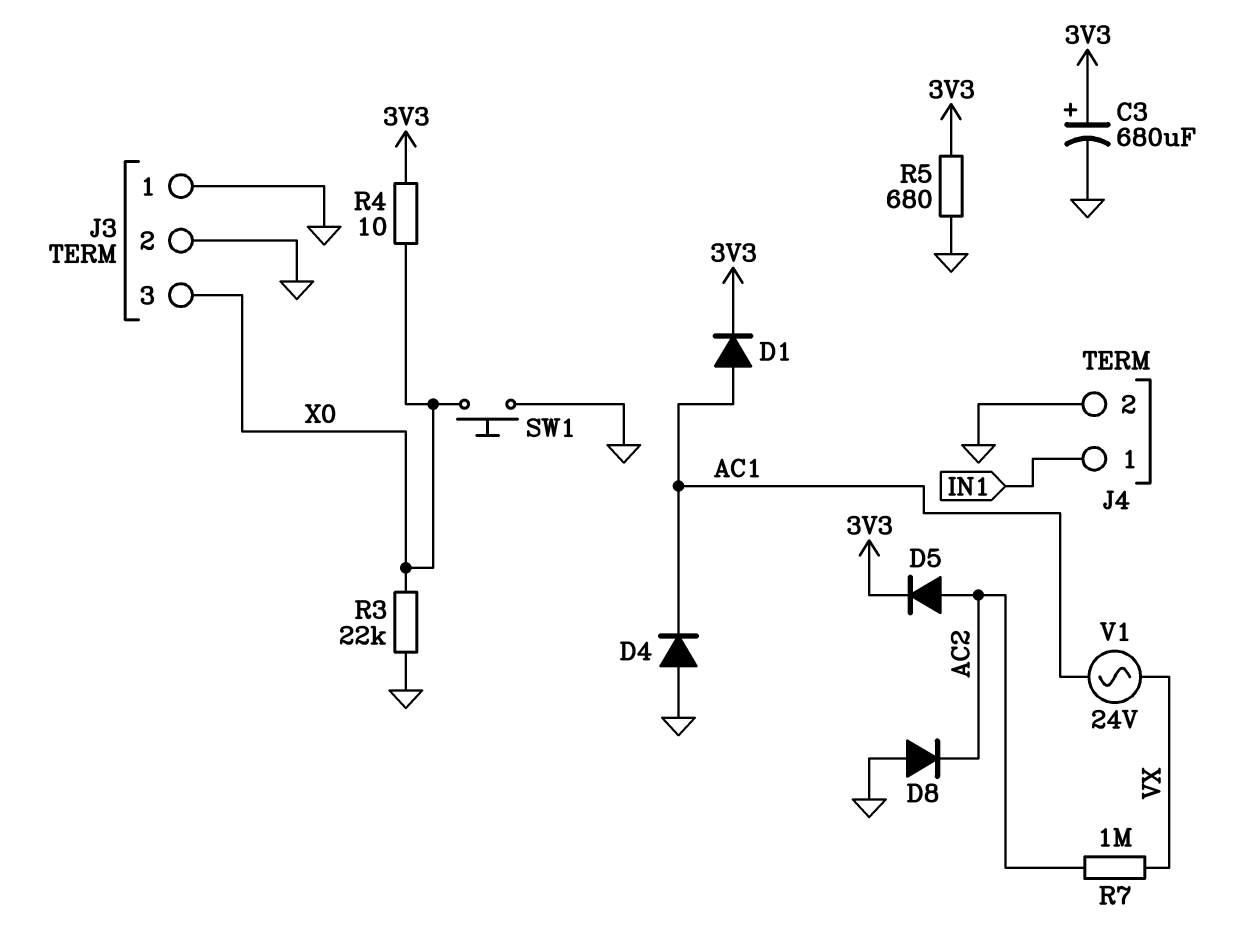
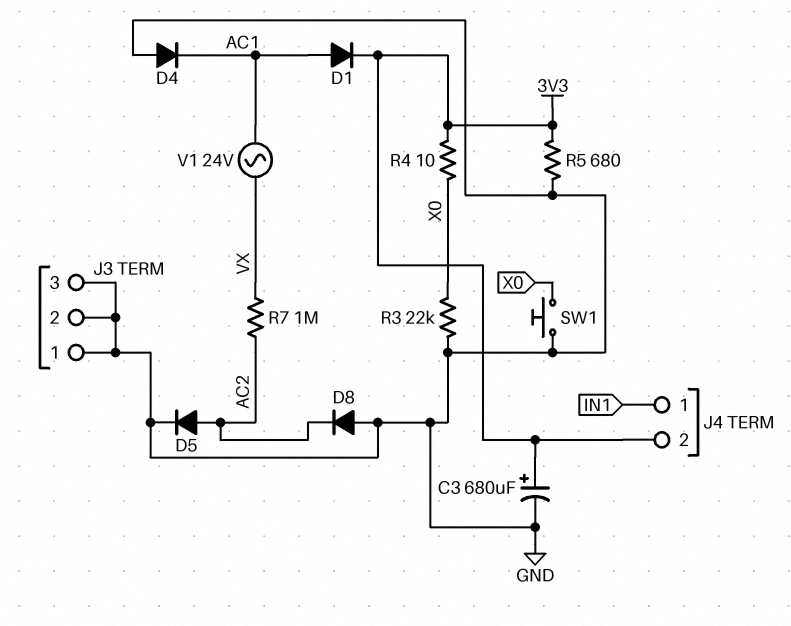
D5: diode (A AC2, K 3V3) -> diode (A AC2, K GND)
J3 pin 3: X0 -> GND
J4 pin 2: GND -> 3V3

